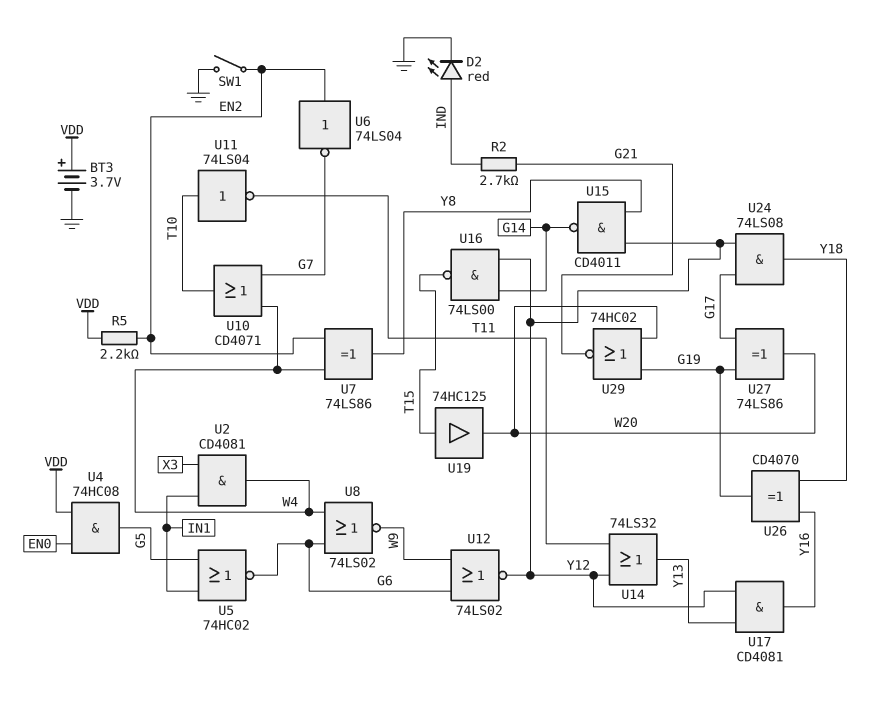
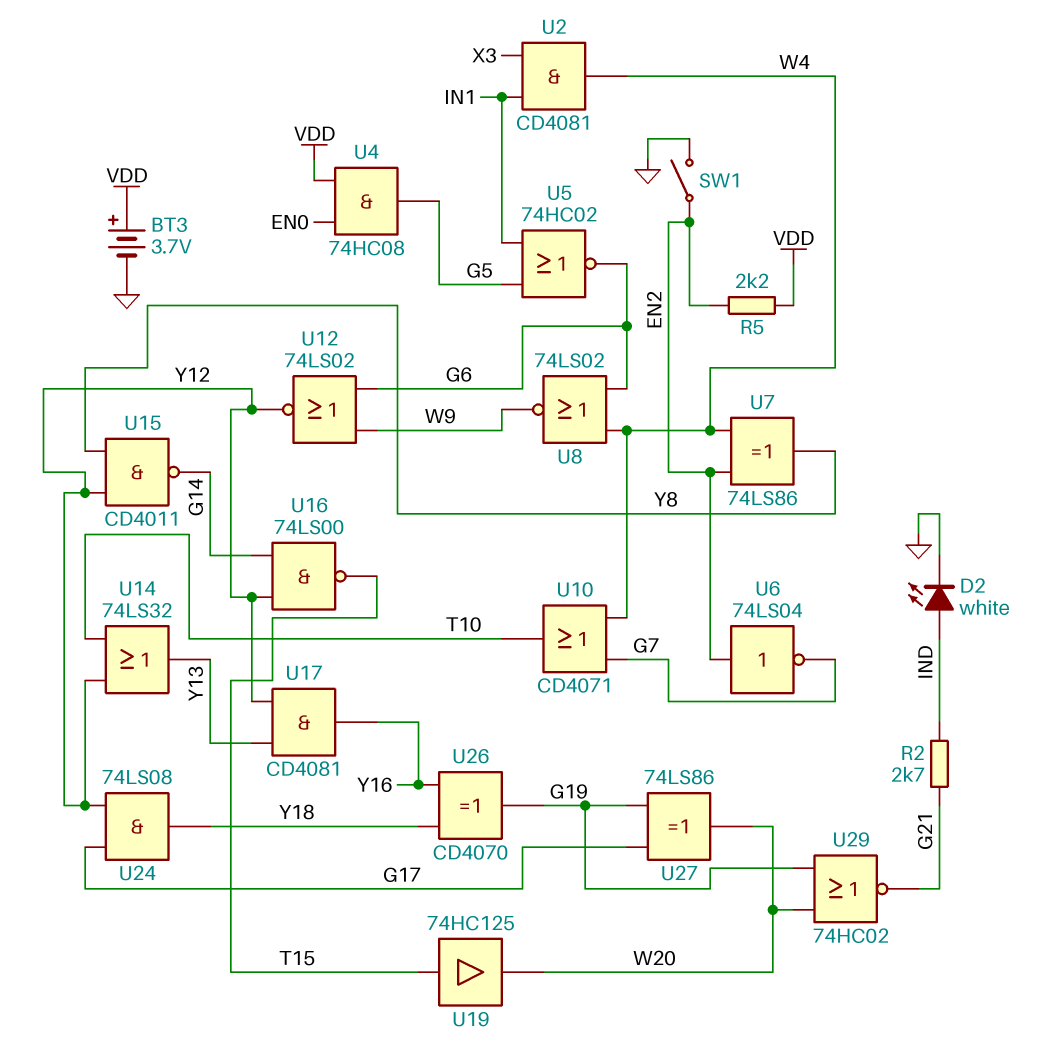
D2: LED red (A IND, K GND) -> LED white (A IND, K GND)
U11: NOT 74LS04 (in T10, out T11) -> none
U14: OR 74LS32 (in T11, in Y12, out Y13) -> OR 74LS32 (in T10, in Y12, out Y13)

